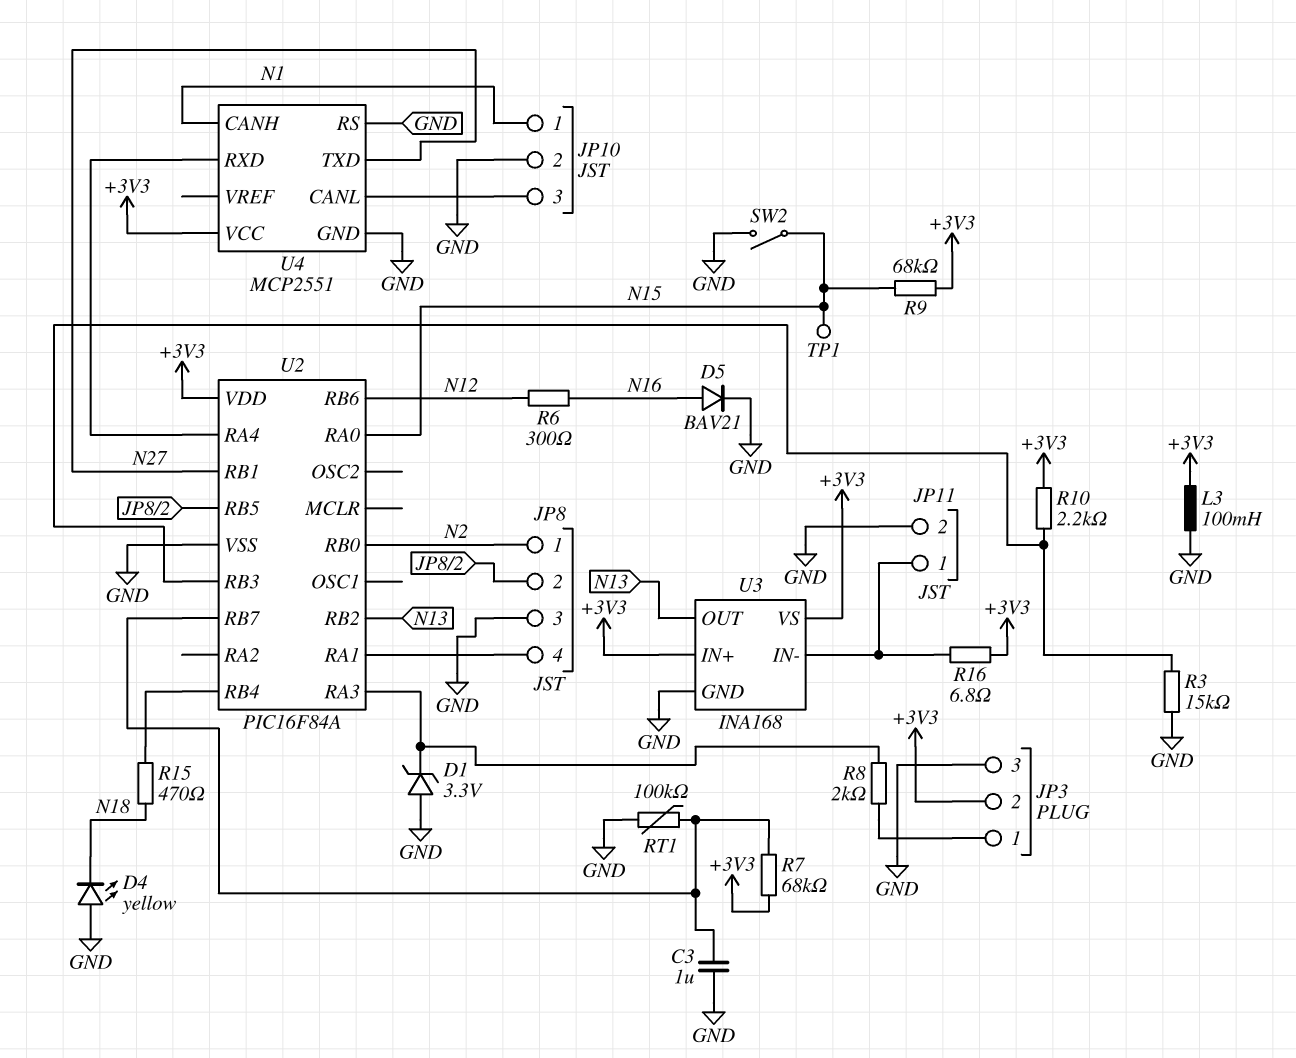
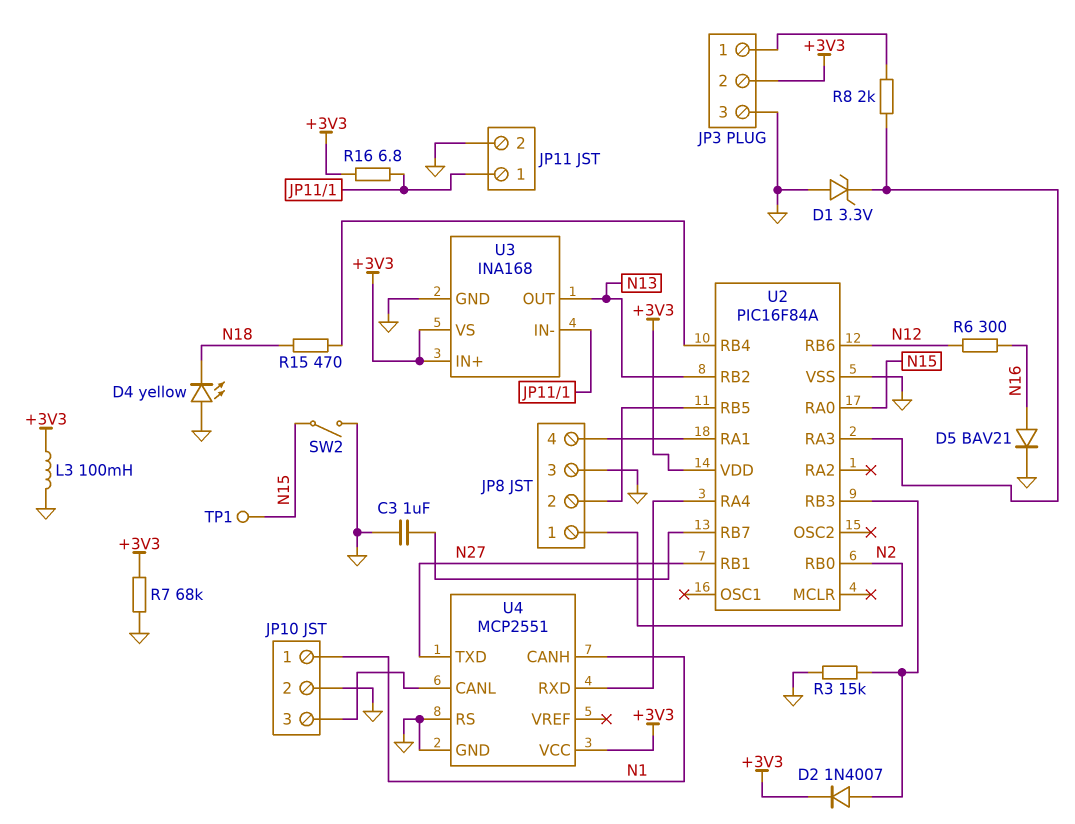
D2: none -> diode 1N4007 (A U2/RB3, K +3V3)
R7: 68k (+3V3, U2/RB7) -> 68k (+3V3, GND)
R9: 68k (+3V3, N15) -> none
R10: 2.2k (+3V3, U2/RB3) -> none
RT1: 100k (GND, U2/RB7) -> none

